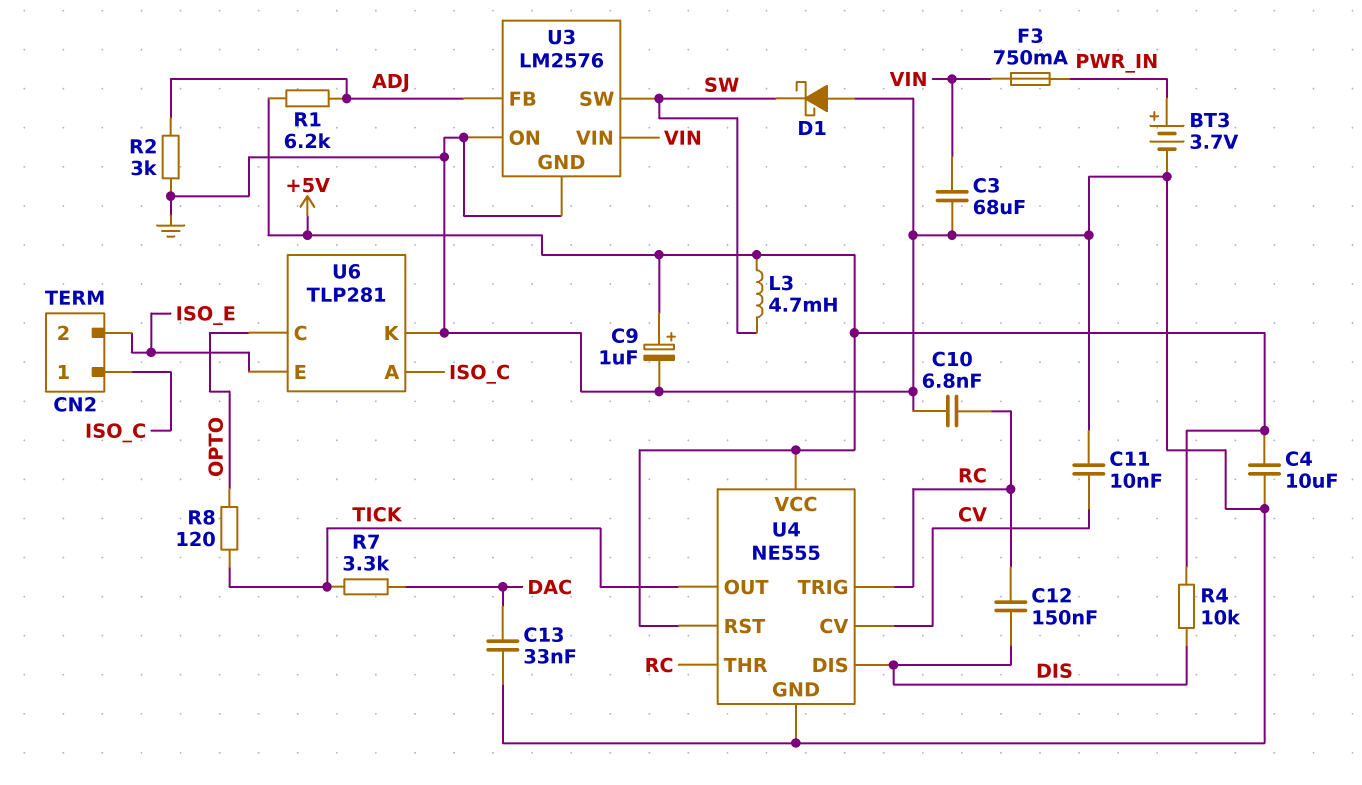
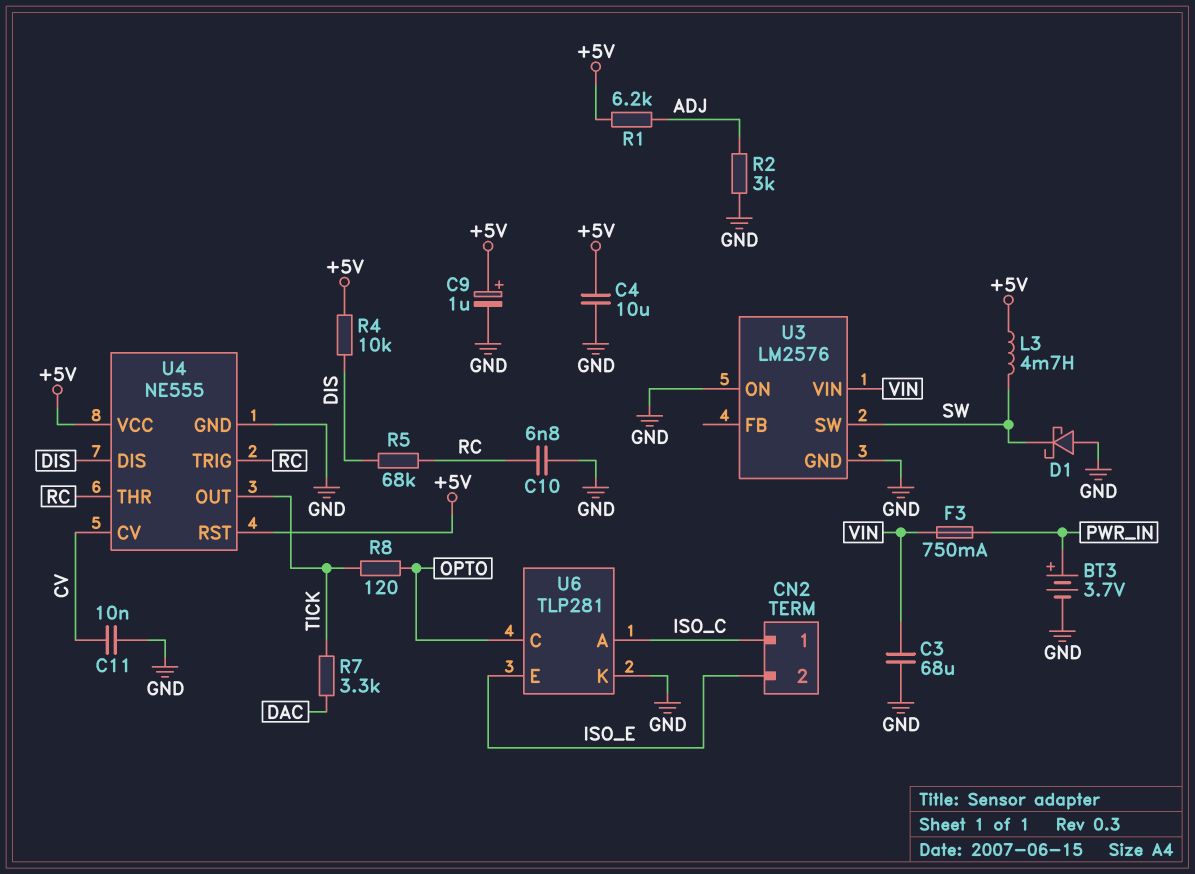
C12: 150nF (DIS, RC) -> none
C13: 33nF (DAC, GND) -> none
R5: none -> 68k (DIS, RC)
U3 pin FB: ADJ -> none

